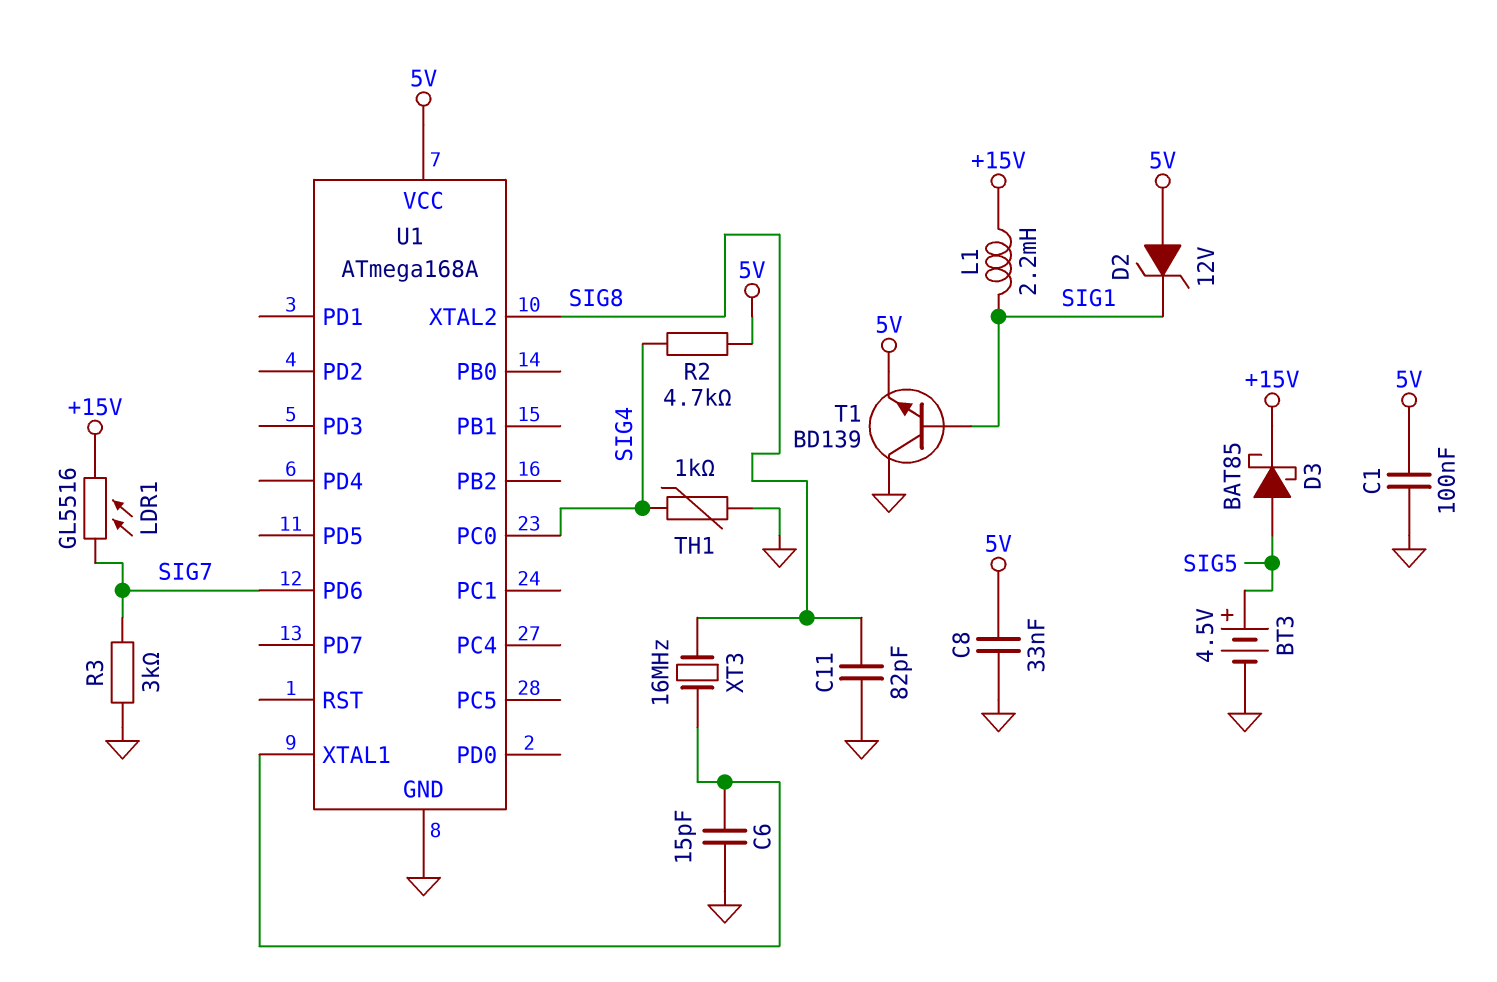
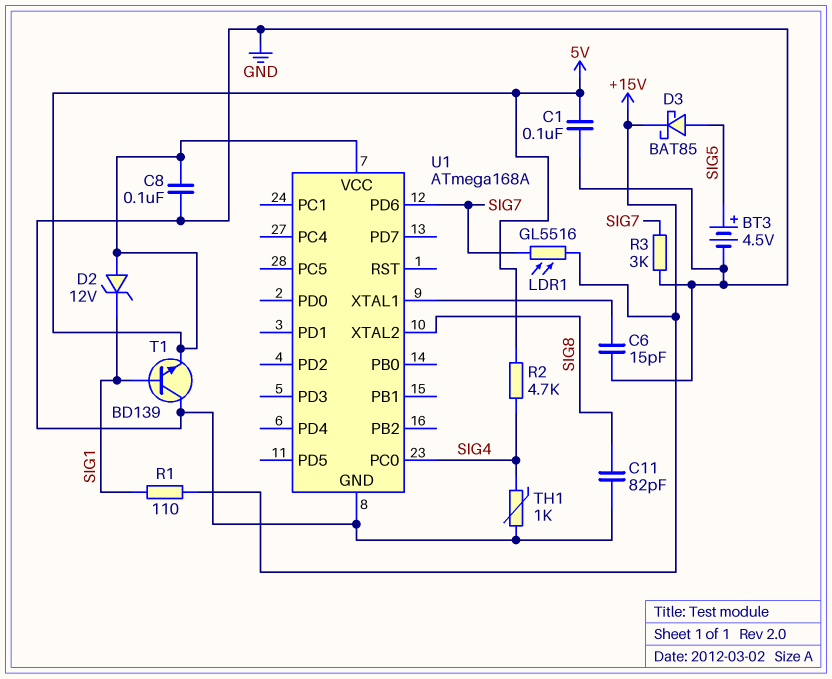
C8: 33nF (5V, GND) -> 100nF (5V, GND)
L1: 2.2mH (+15V, SIG1) -> none
R1: none -> 110 (+15V, SIG1)
XT3: 16MHz (SIG8, U1/XTAL1) -> none

